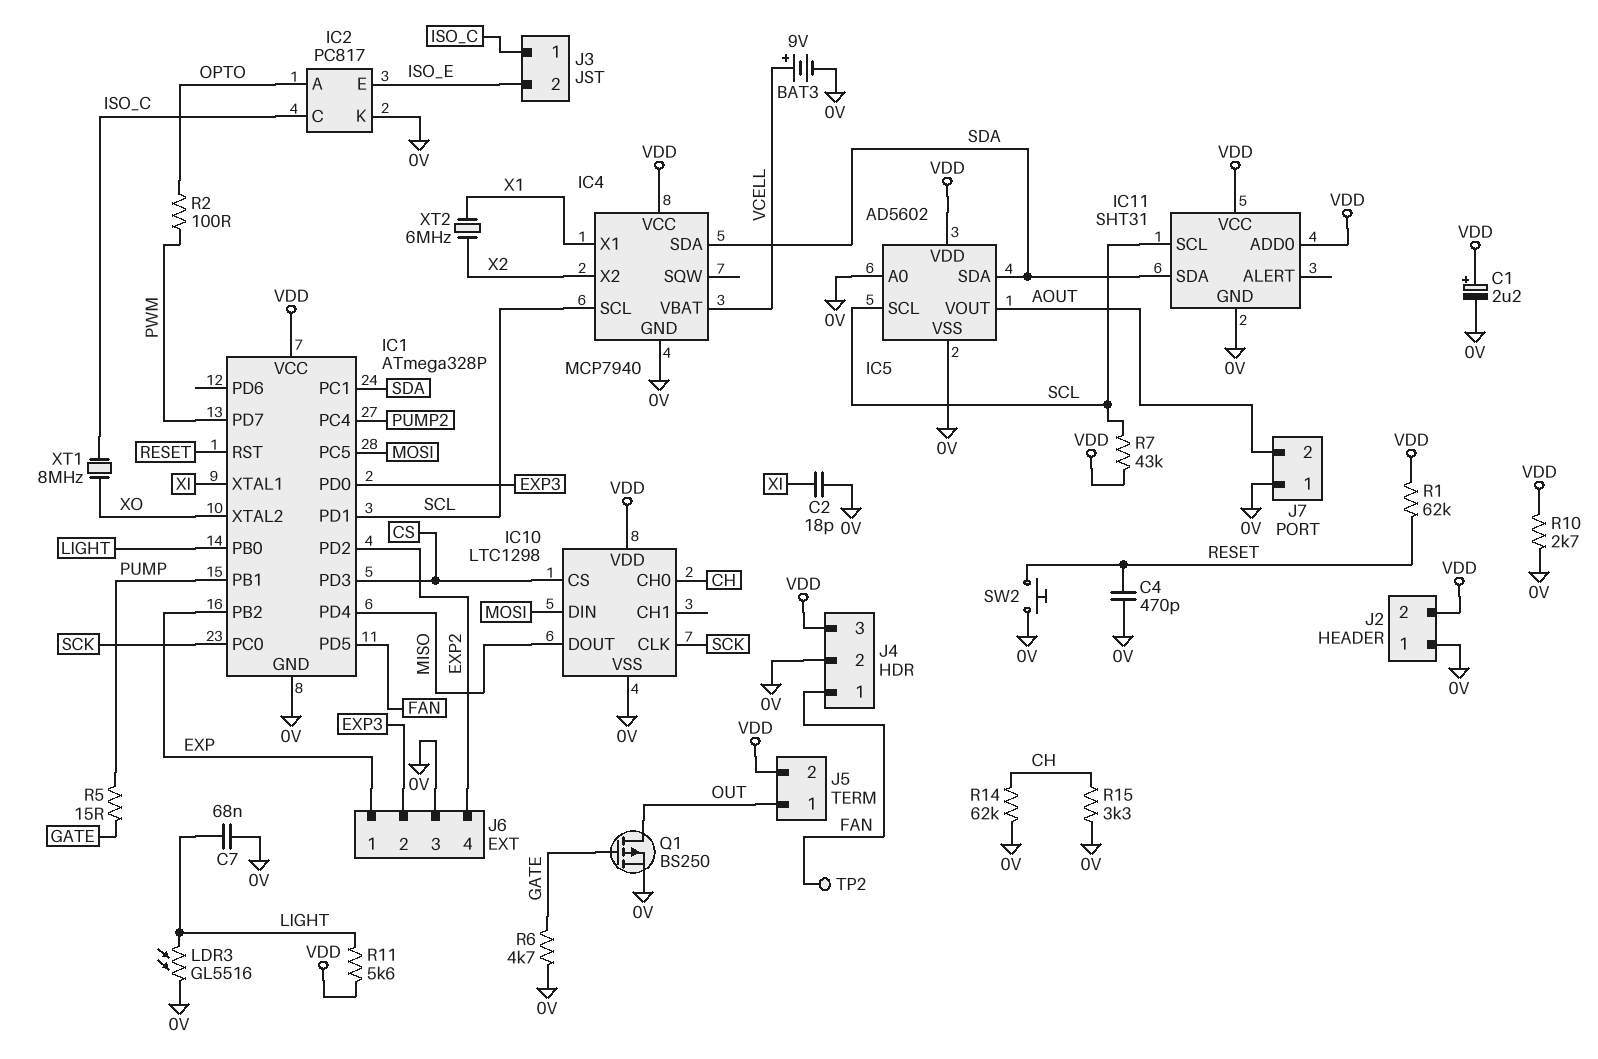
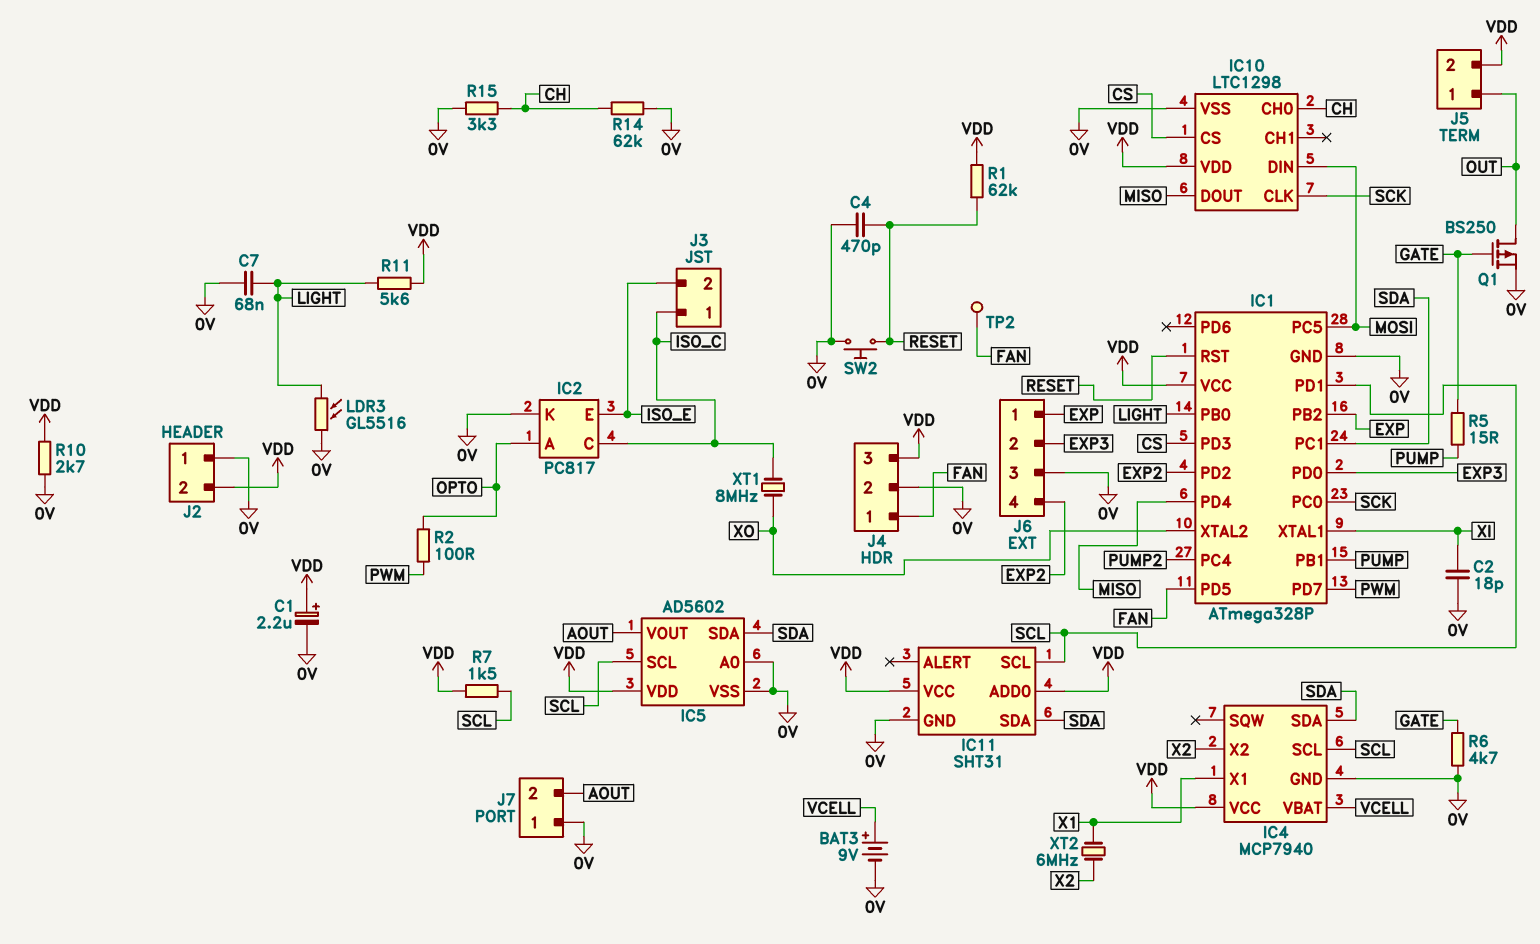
R7: 43k (SCL, VDD) -> 1.5k (SCL, VDD)

